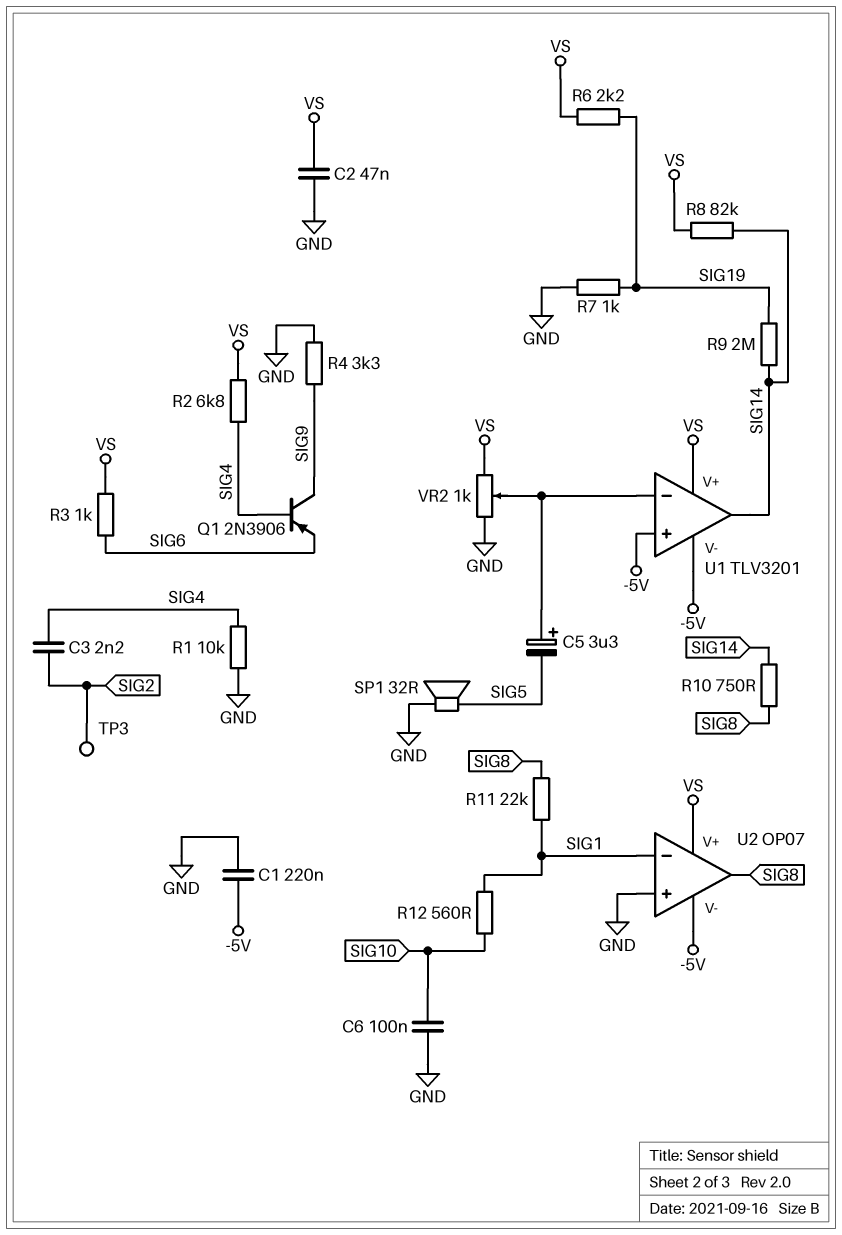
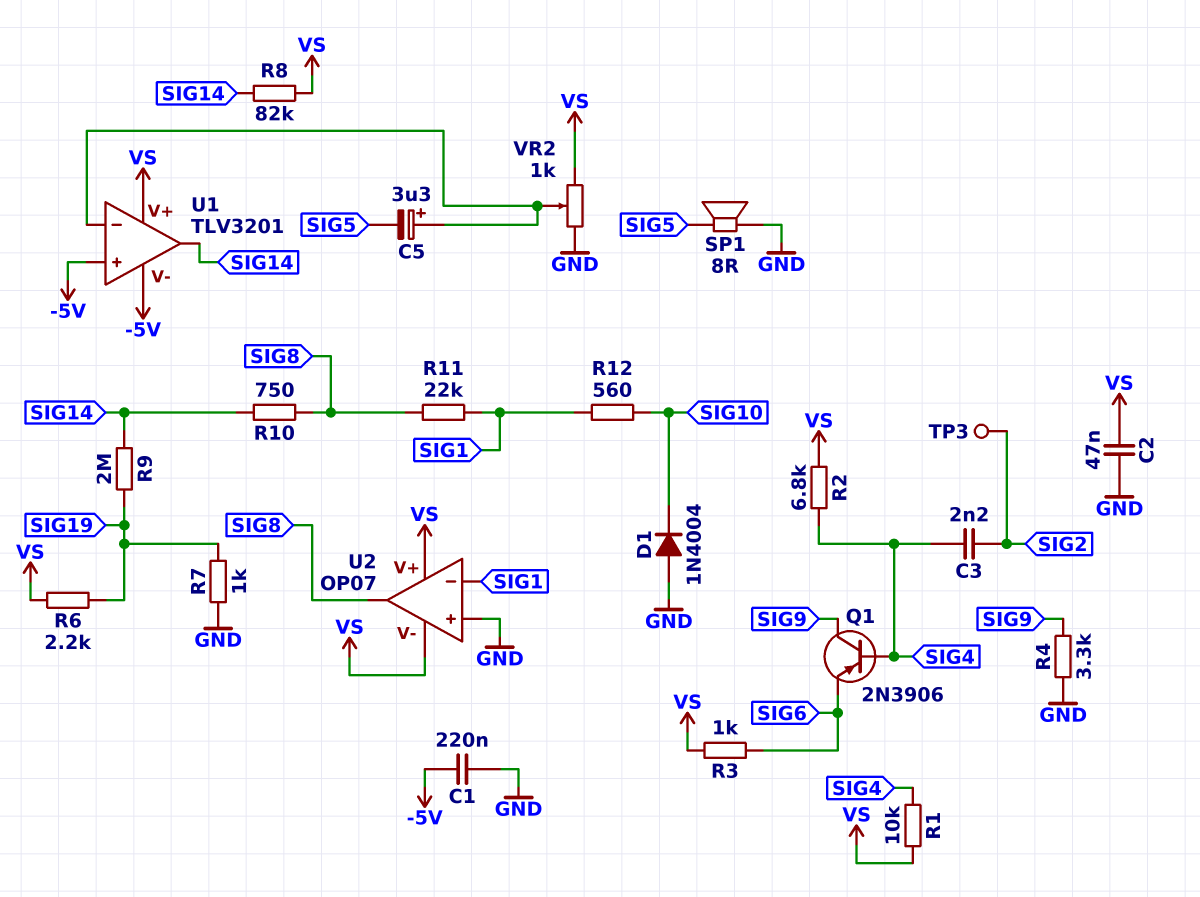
C6: 100nF (GND, SIG10) -> none
D1: none -> diode 1N4004 (A GND, K SIG10)
R1: 10k (GND, SIG4) -> 10k (SIG4, VS)
SP1: speaker 32R (GND, SIG5) -> speaker 8R (GND, SIG5)
U2 pin V-: -5V -> VS

